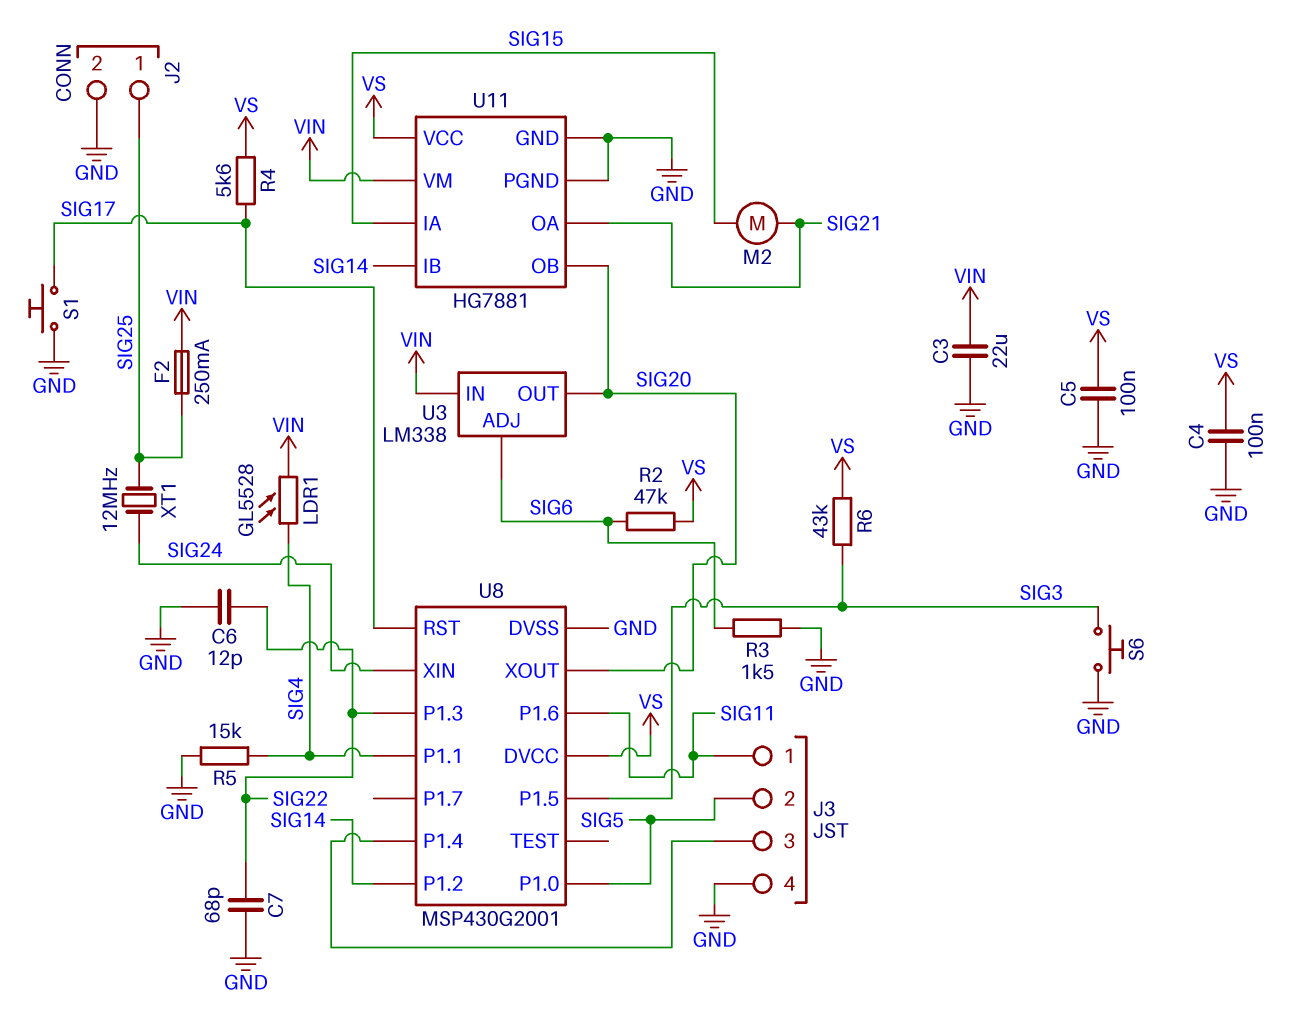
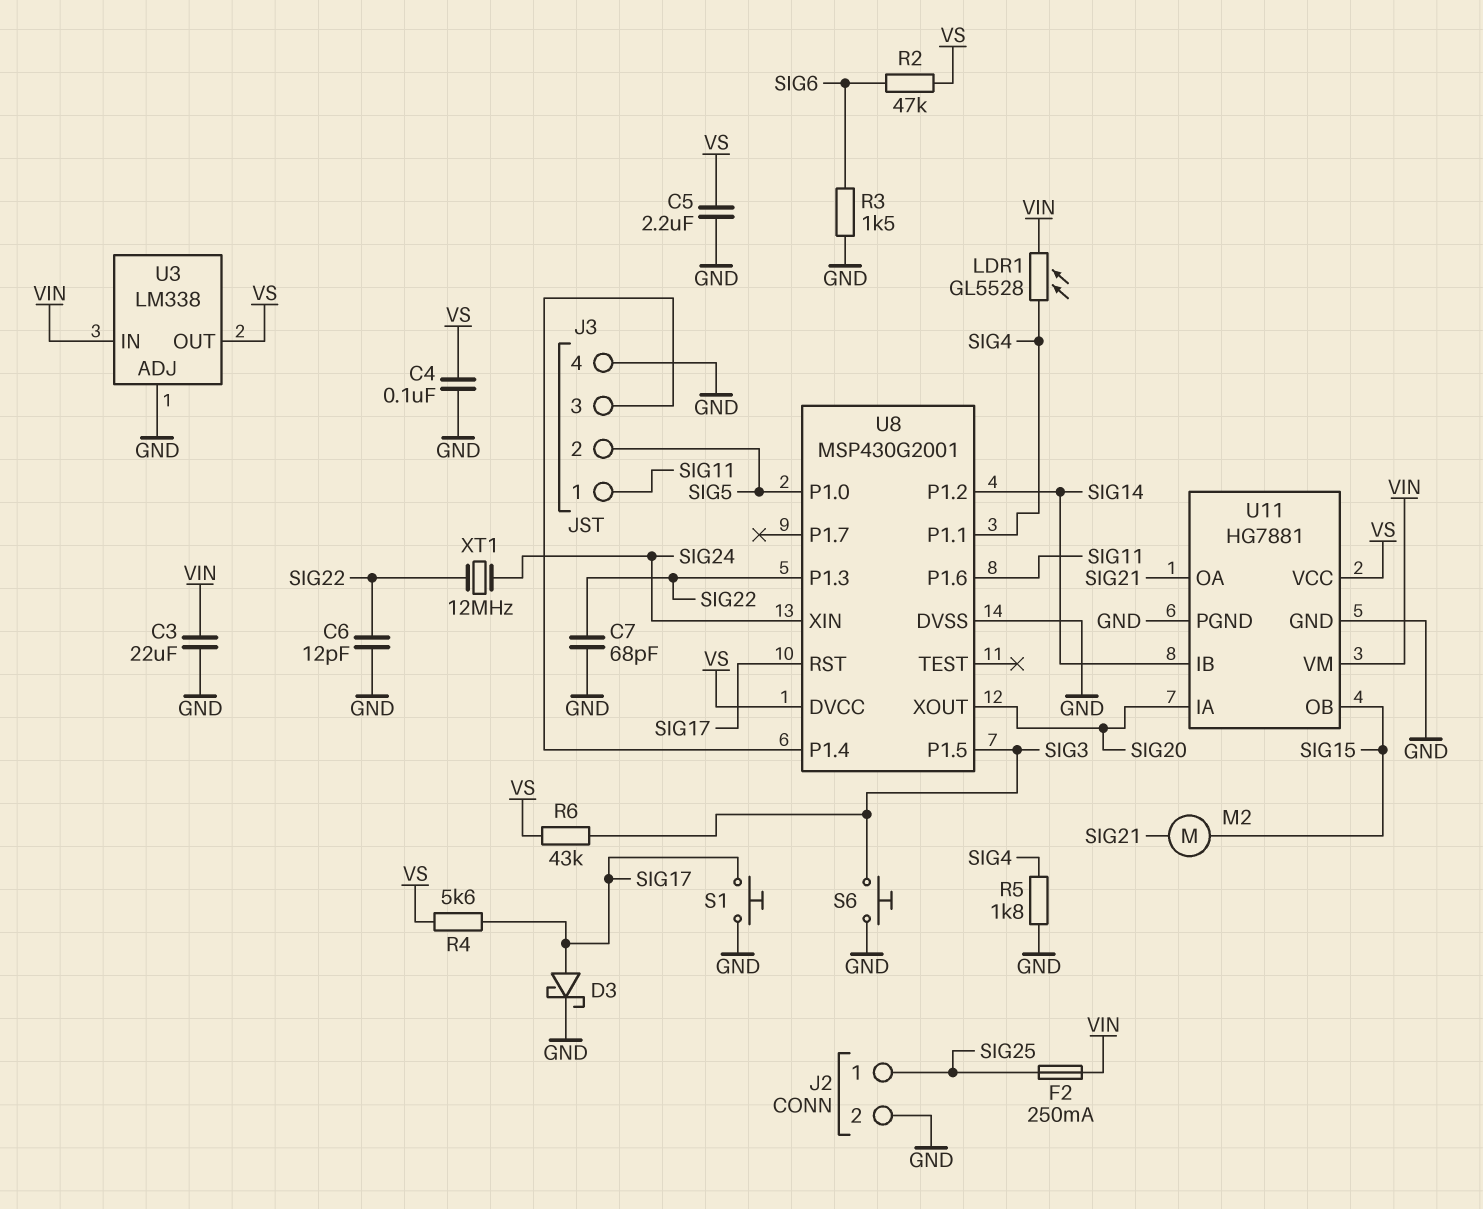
C5: 100nF (GND, VS) -> 2.2uF (GND, VS)
D3: none -> schottky (A SIG17, K GND)
R5: 15k (GND, SIG4) -> 1.8k (GND, SIG4)
U3 pin ADJ: SIG6 -> GND
U3 pin OUT: SIG20 -> VS
U11 pin IA: SIG15 -> SIG20
U11 pin OB: SIG20 -> SIG15
XT1: 12MHz (SIG24, SIG25) -> 12MHz (SIG22, SIG24)

